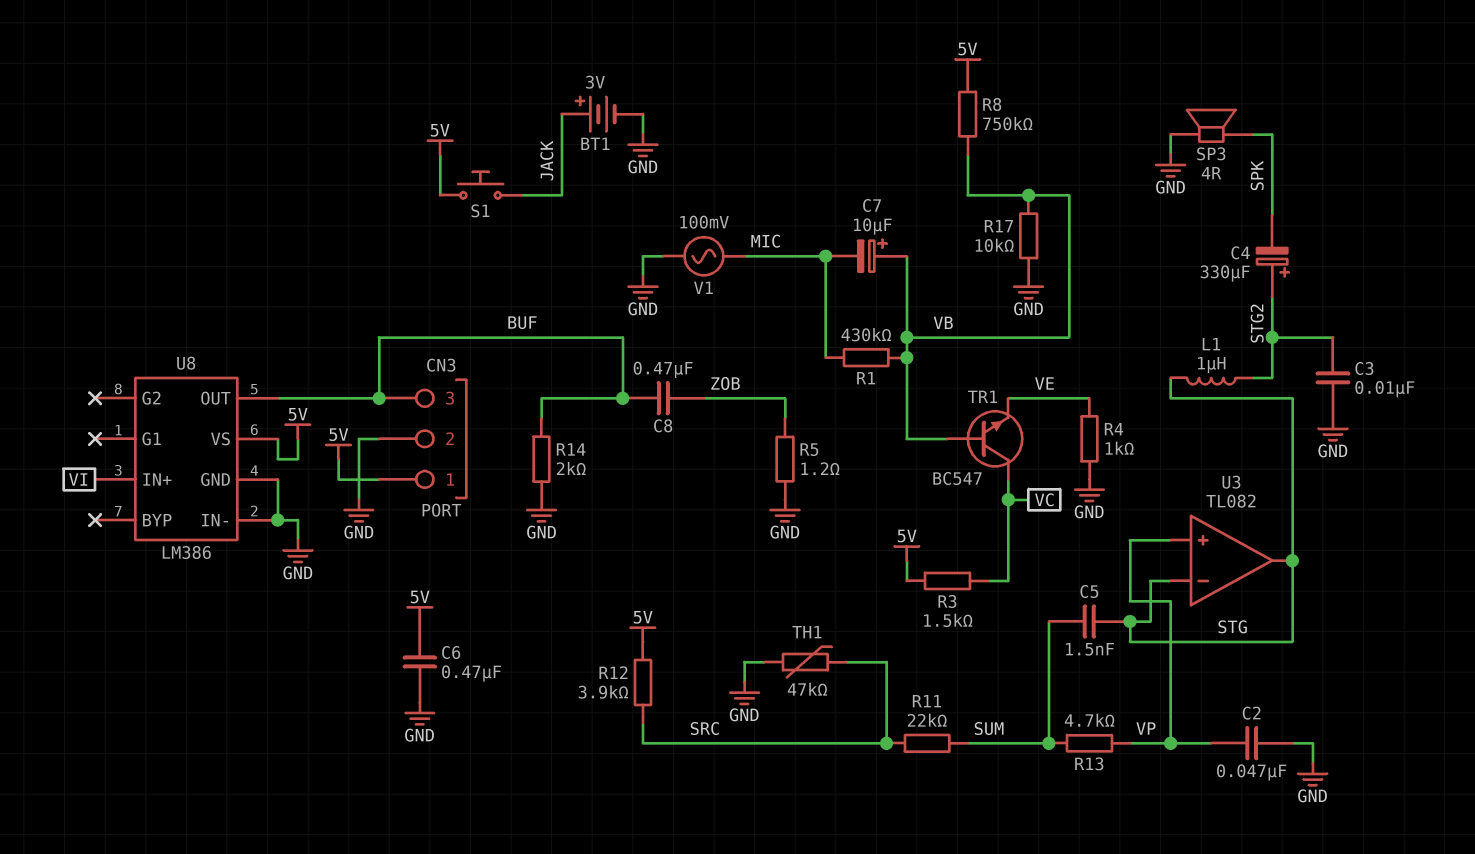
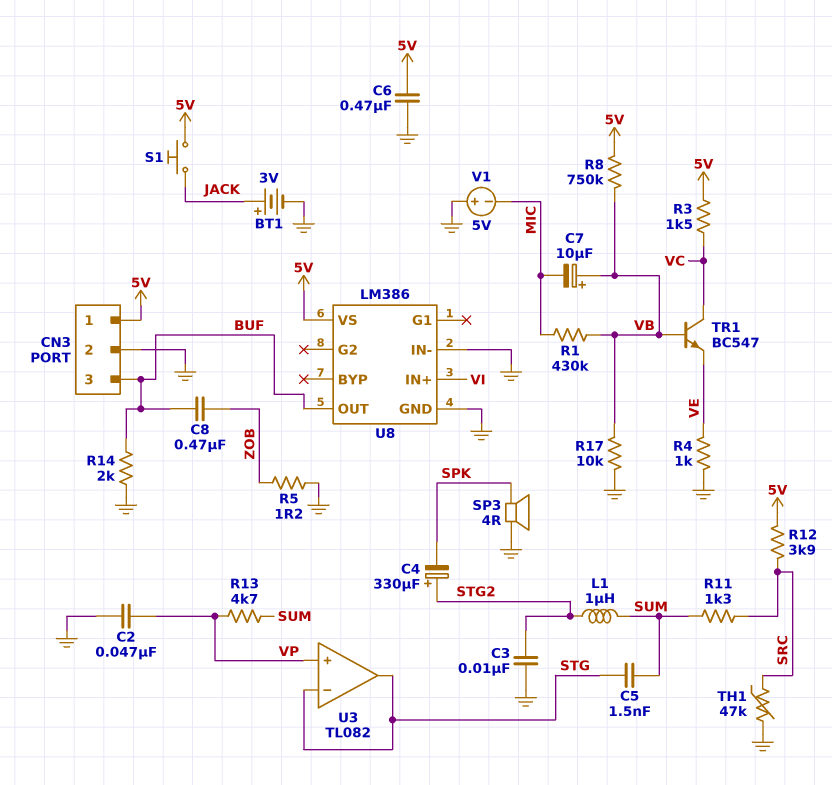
L1: 1uH (STG, STG2) -> 1uH (STG2, SUM)
R11: 22k (SRC, SUM) -> 1.3k (SRC, SUM)
V1: AC 100mV (GND, MIC) -> 5V (plus GND, minus MIC)

